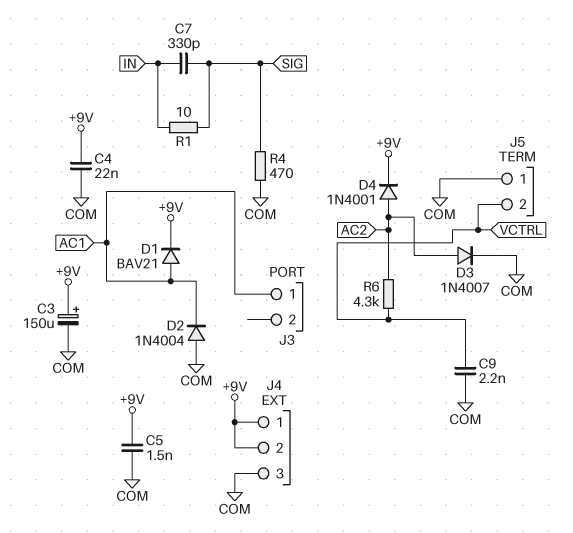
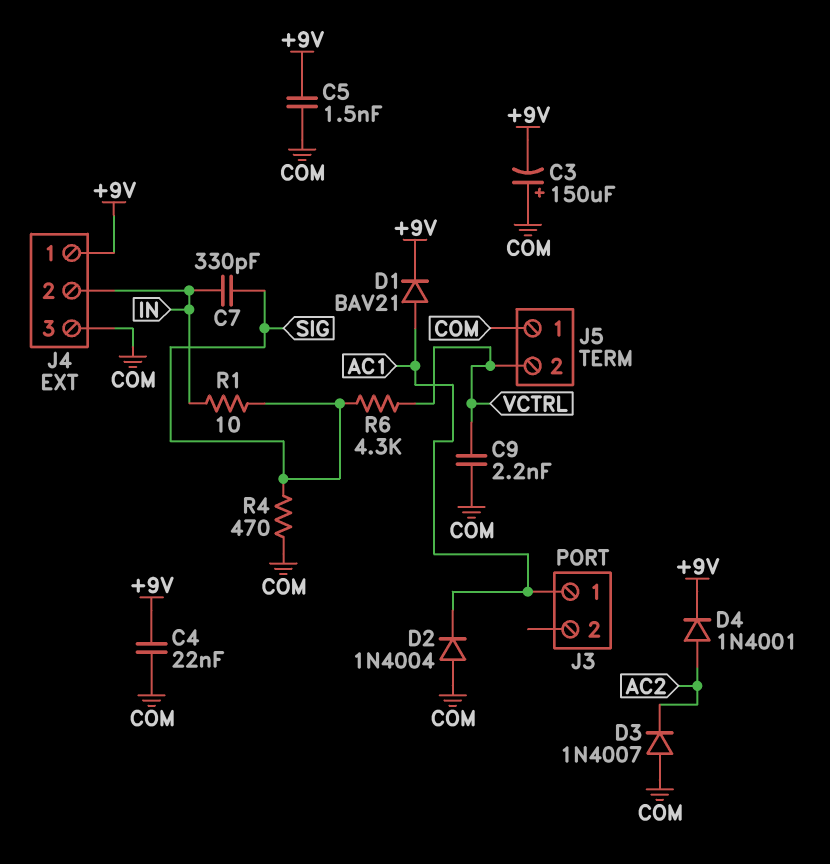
C3: 150uF (plus +9V, minus COM) -> 150uF (plus COM, minus +9V)
D3: diode 1N4007 (A AC2, K COM) -> diode 1N4007 (A COM, K AC2)
J4 pin 2: +9V -> IN
R6: 4.3k (AC2, VCTRL) -> 4.3k (SIG, VCTRL)

